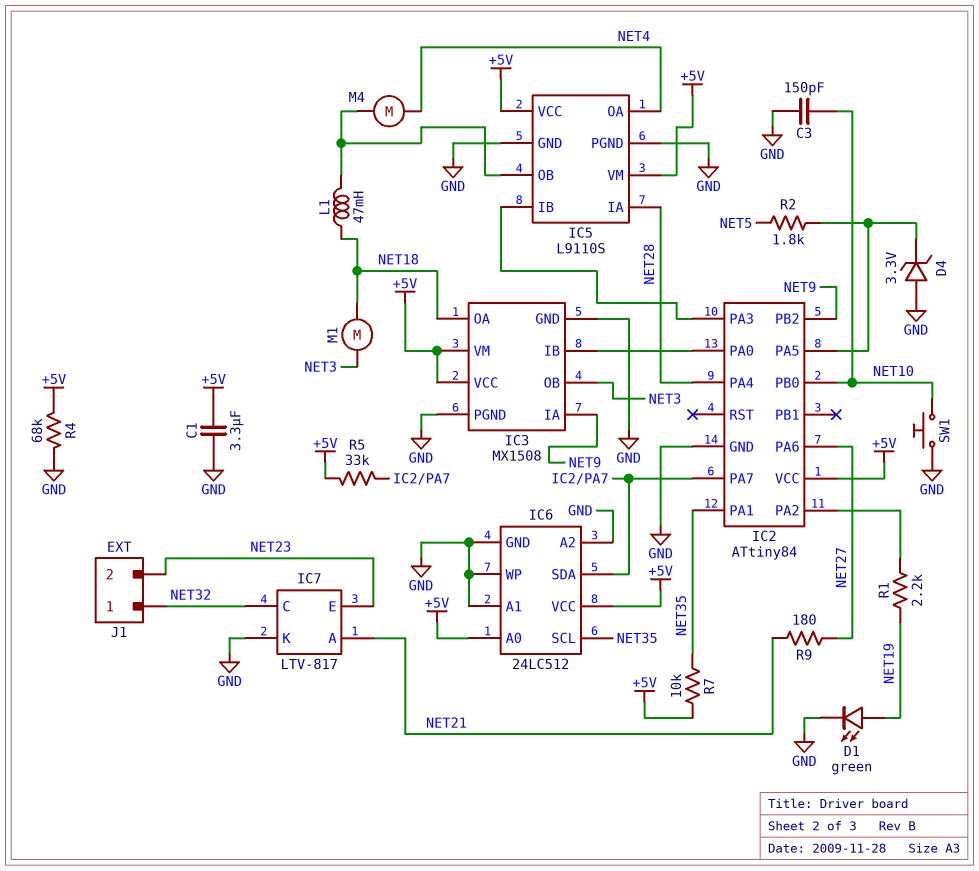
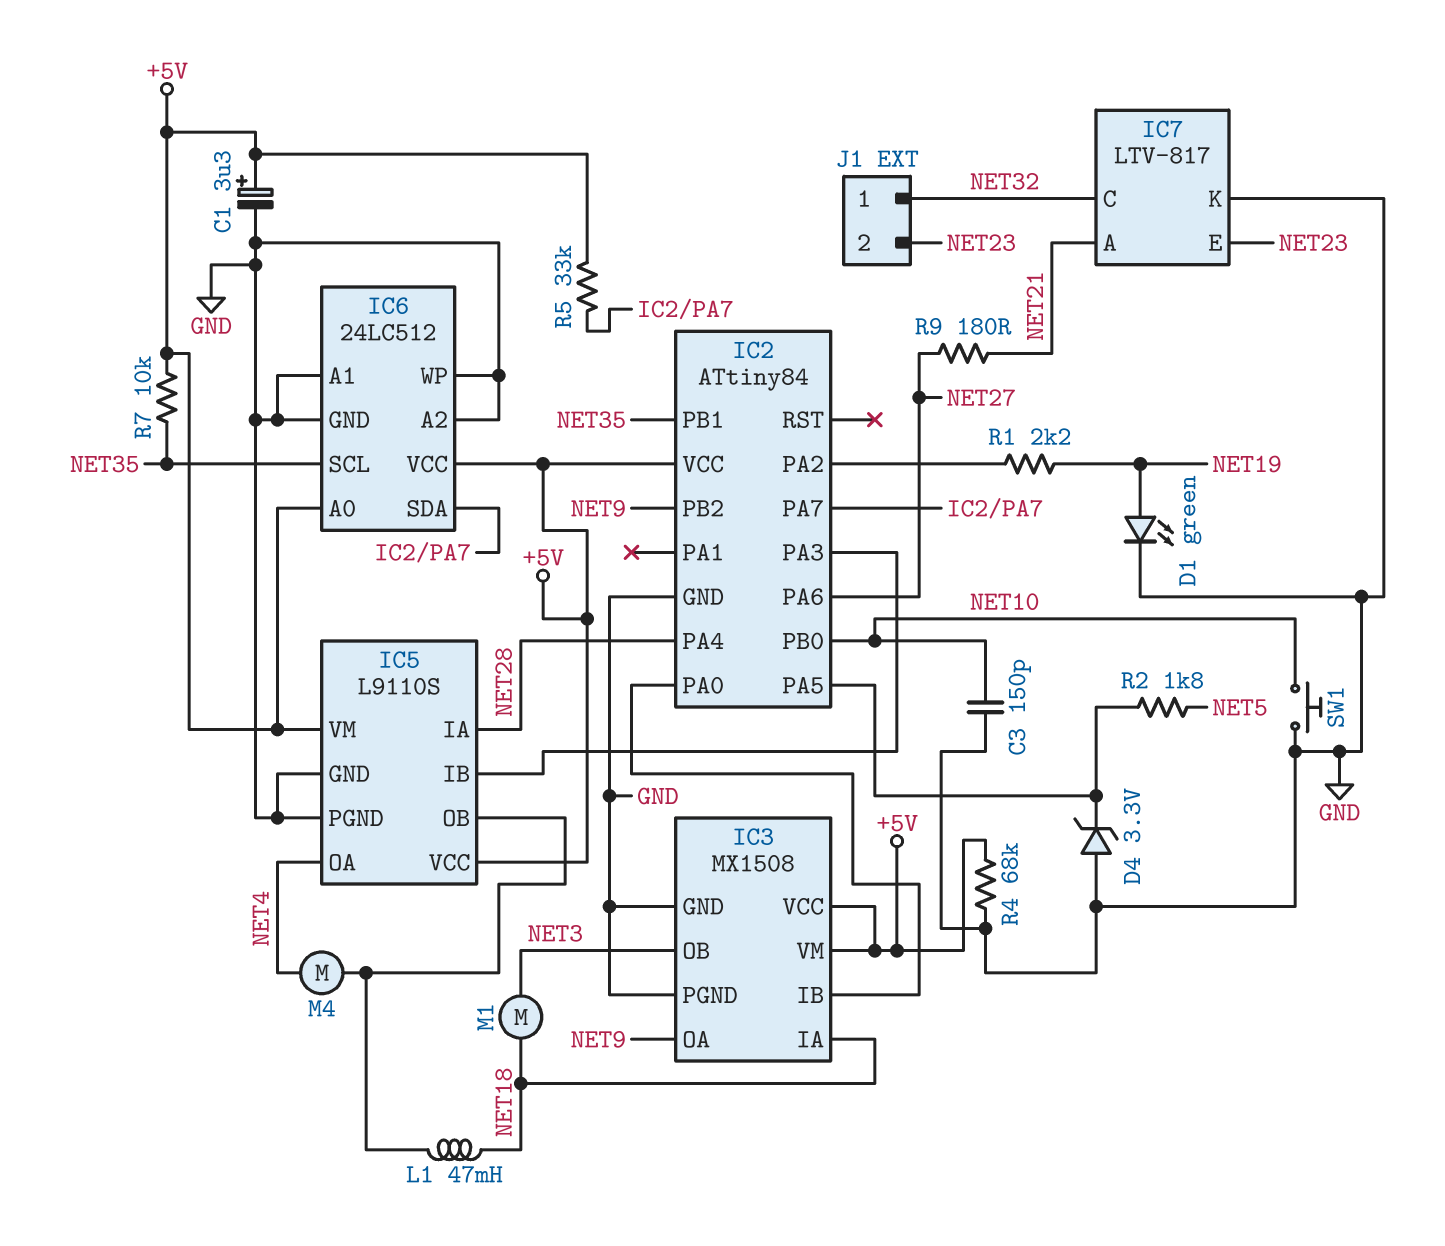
C1: 3.3uF (+5V, GND) -> 3.3uF (plus +5V, minus GND)
IC2 pin PA1: NET35 -> none
IC2 pin PB1: none -> NET35
IC3 pin IA: NET9 -> NET18
IC3 pin OA: NET18 -> NET9

